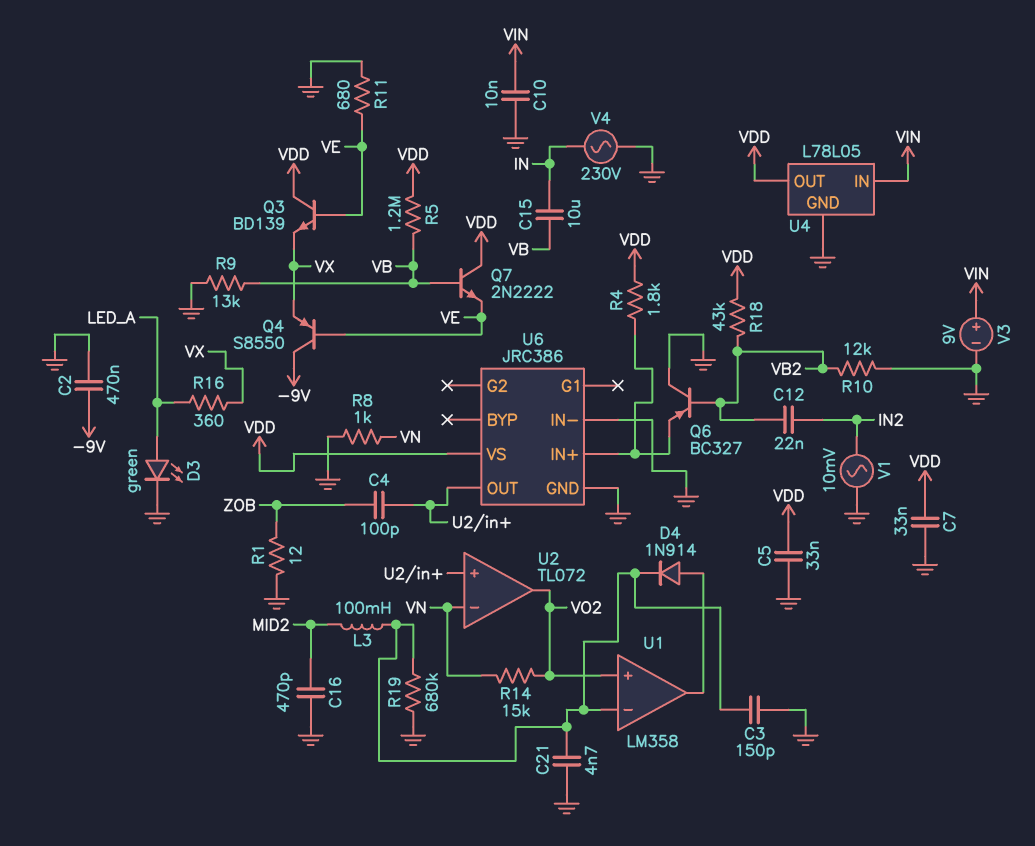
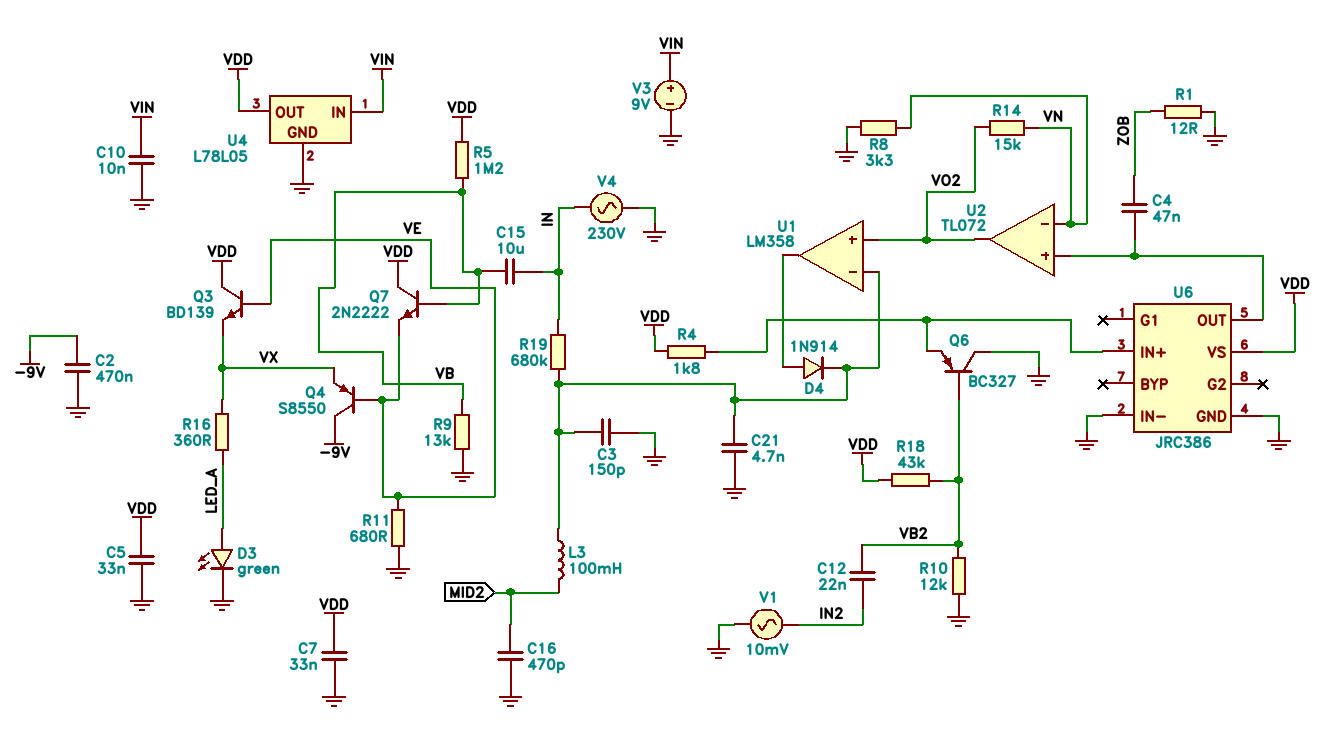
C4: 100pF (U2/in+, ZOB) -> 47nF (U2/in+, ZOB)
R8: 1k (GND, VN) -> 3.3k (GND, VN)
R19: 680k (GND, U1/in-) -> 680k (IN, U1/in-)

